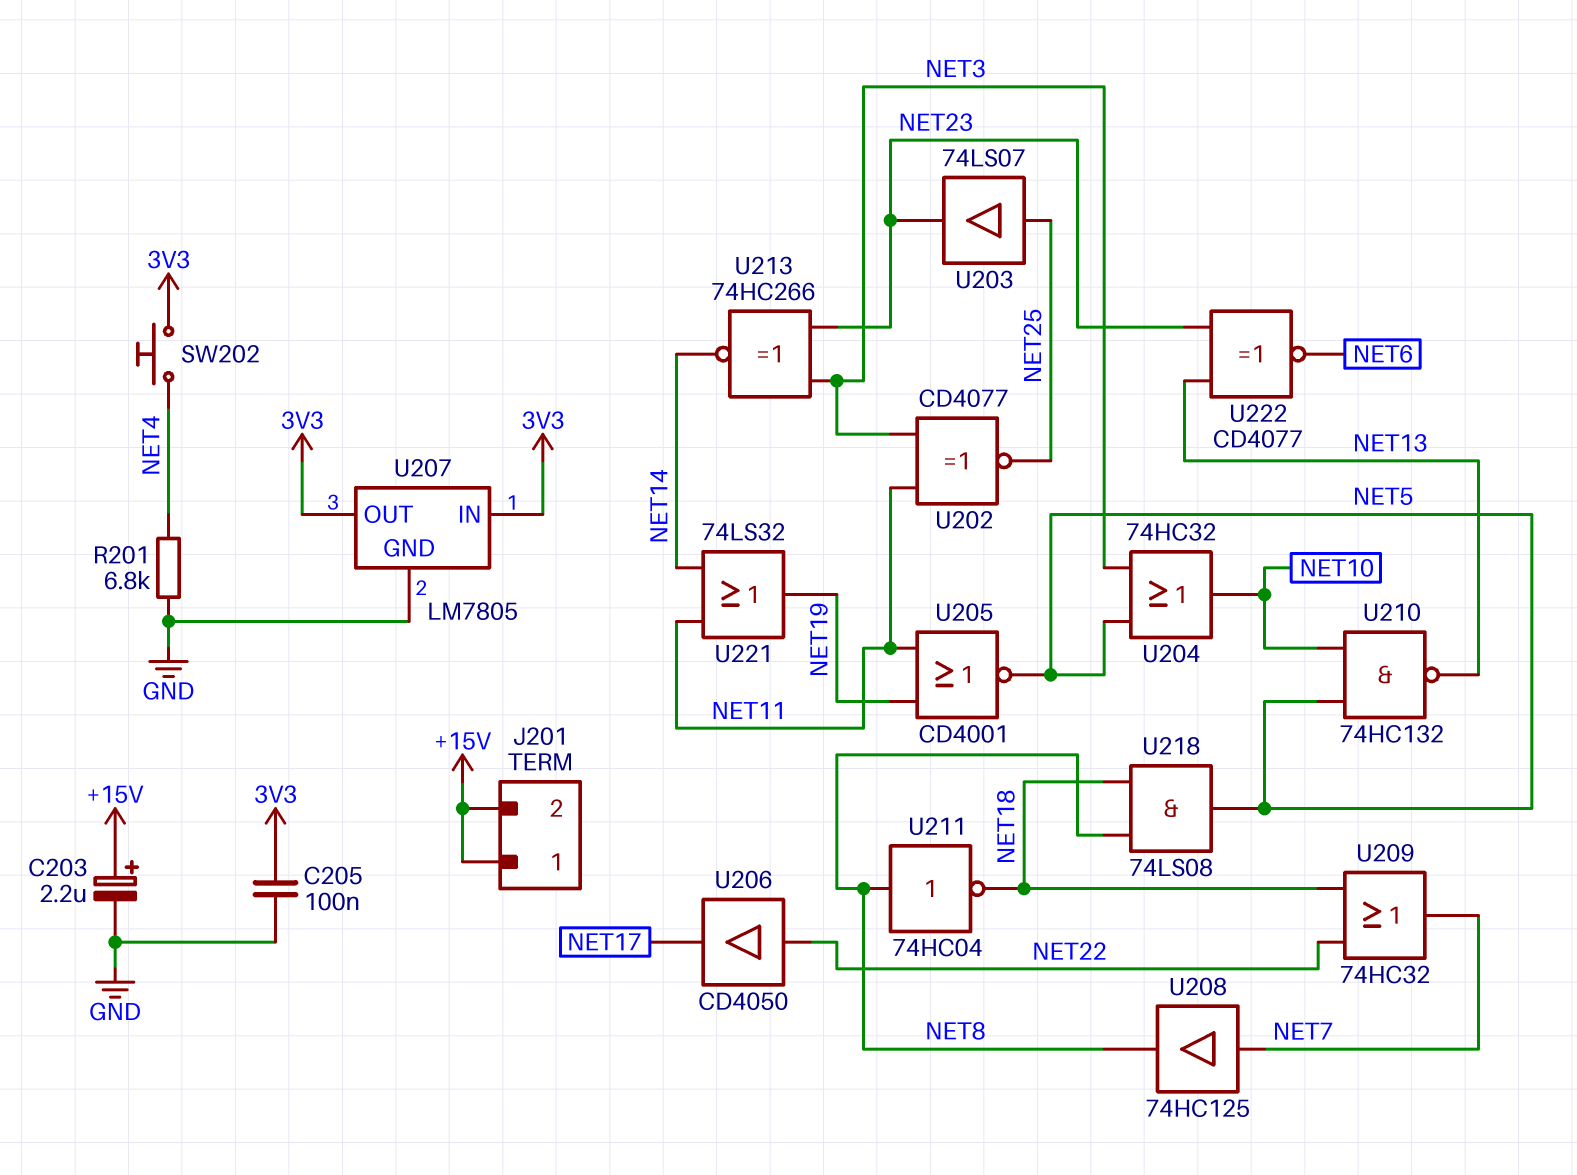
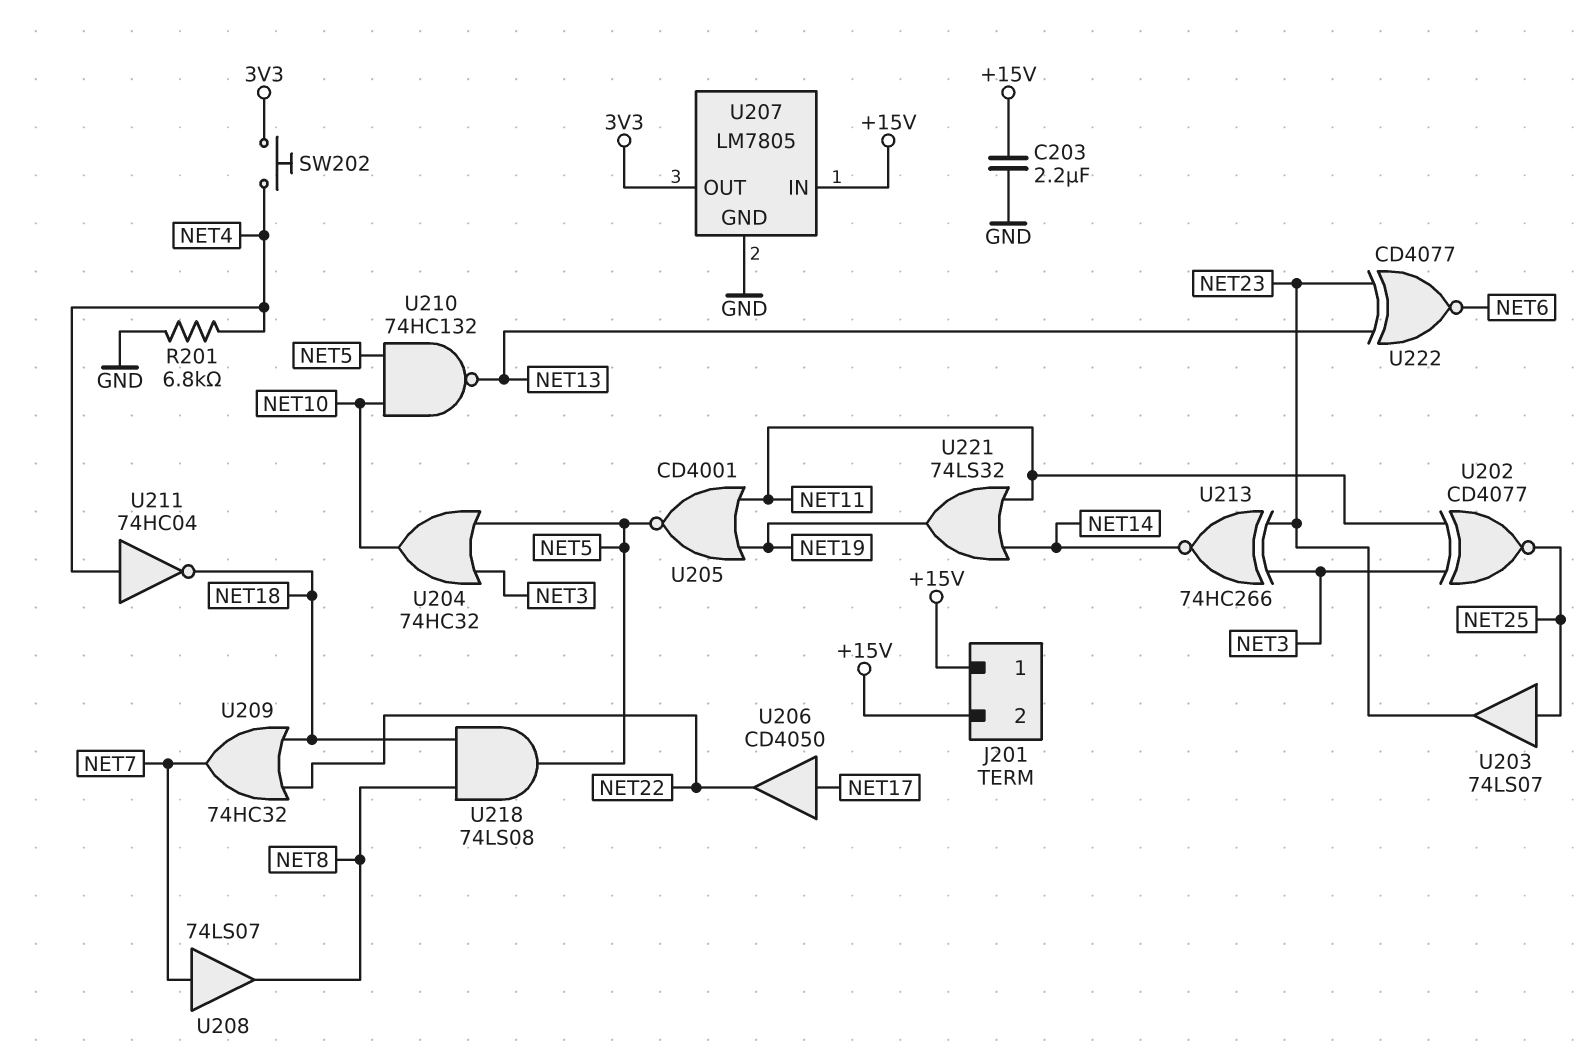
C203: 2.2uF (plus +15V, minus GND) -> 2.2uF (+15V, GND)
C205: 100nF (3V3, GND) -> none
U206: buffer CD4050 (in NET22, out NET17) -> buffer CD4050 (in NET17, out NET22)
U207 pin IN: 3V3 -> +15V
U208: buffer 74HC125 (in NET7, out NET8) -> buffer 74LS07 (in NET7, out NET8)
U211: NOT 74HC04 (in NET8, out NET18) -> NOT 74HC04 (in NET4, out NET18)

